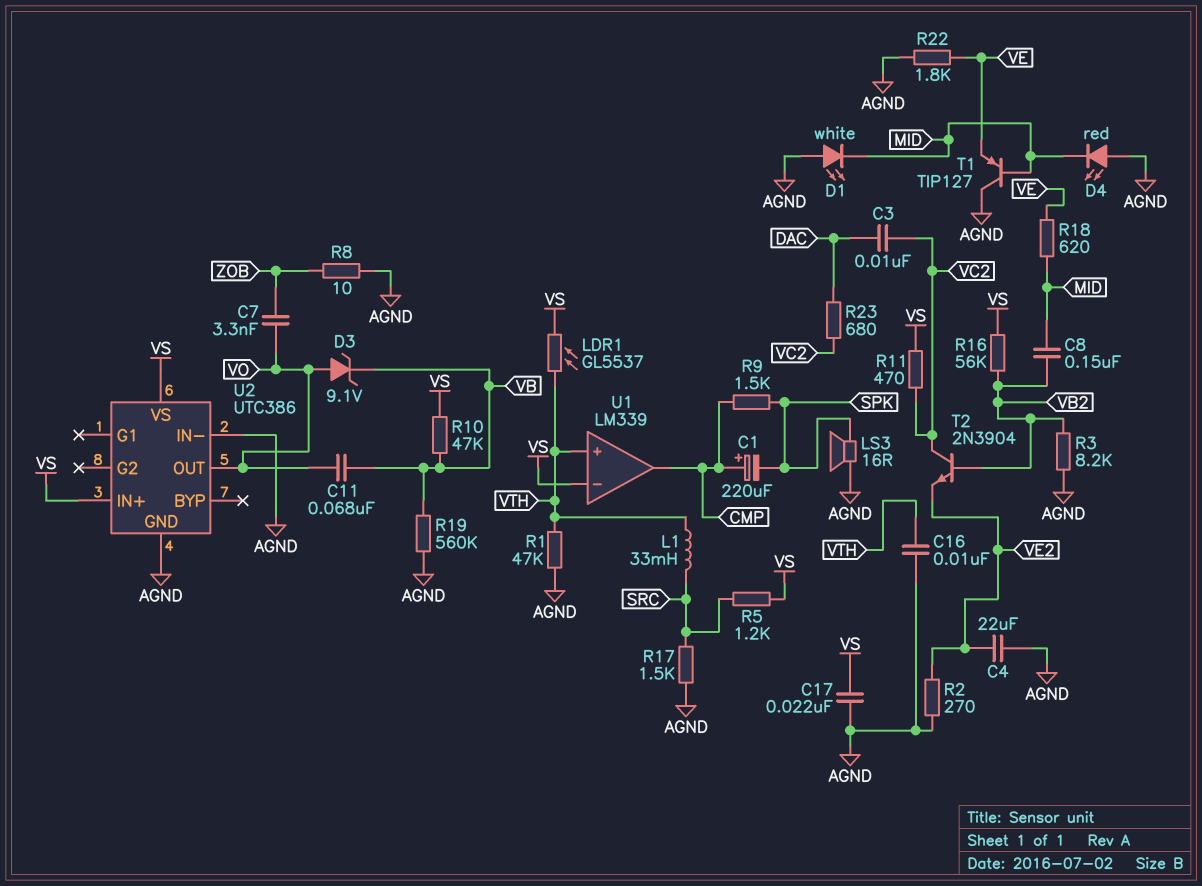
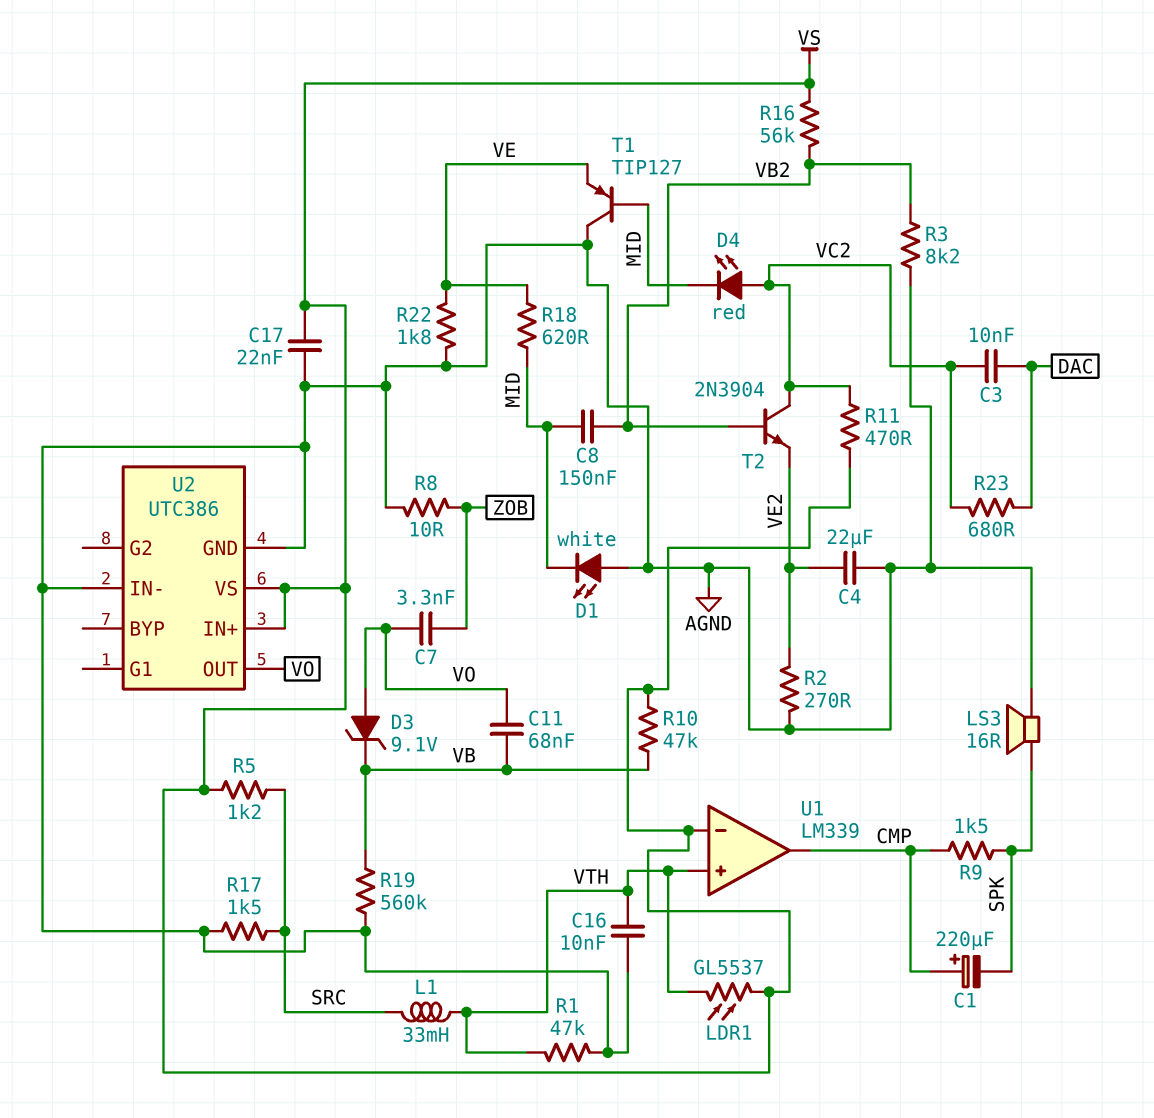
D4: LED red (A AGND, K MID) -> LED red (A VC2, K MID)

